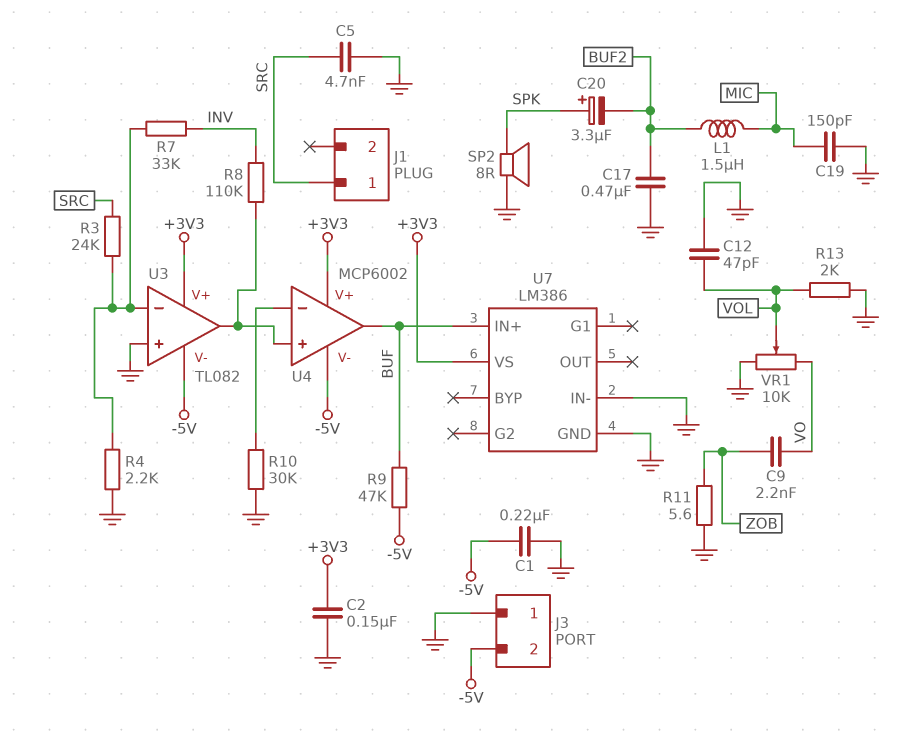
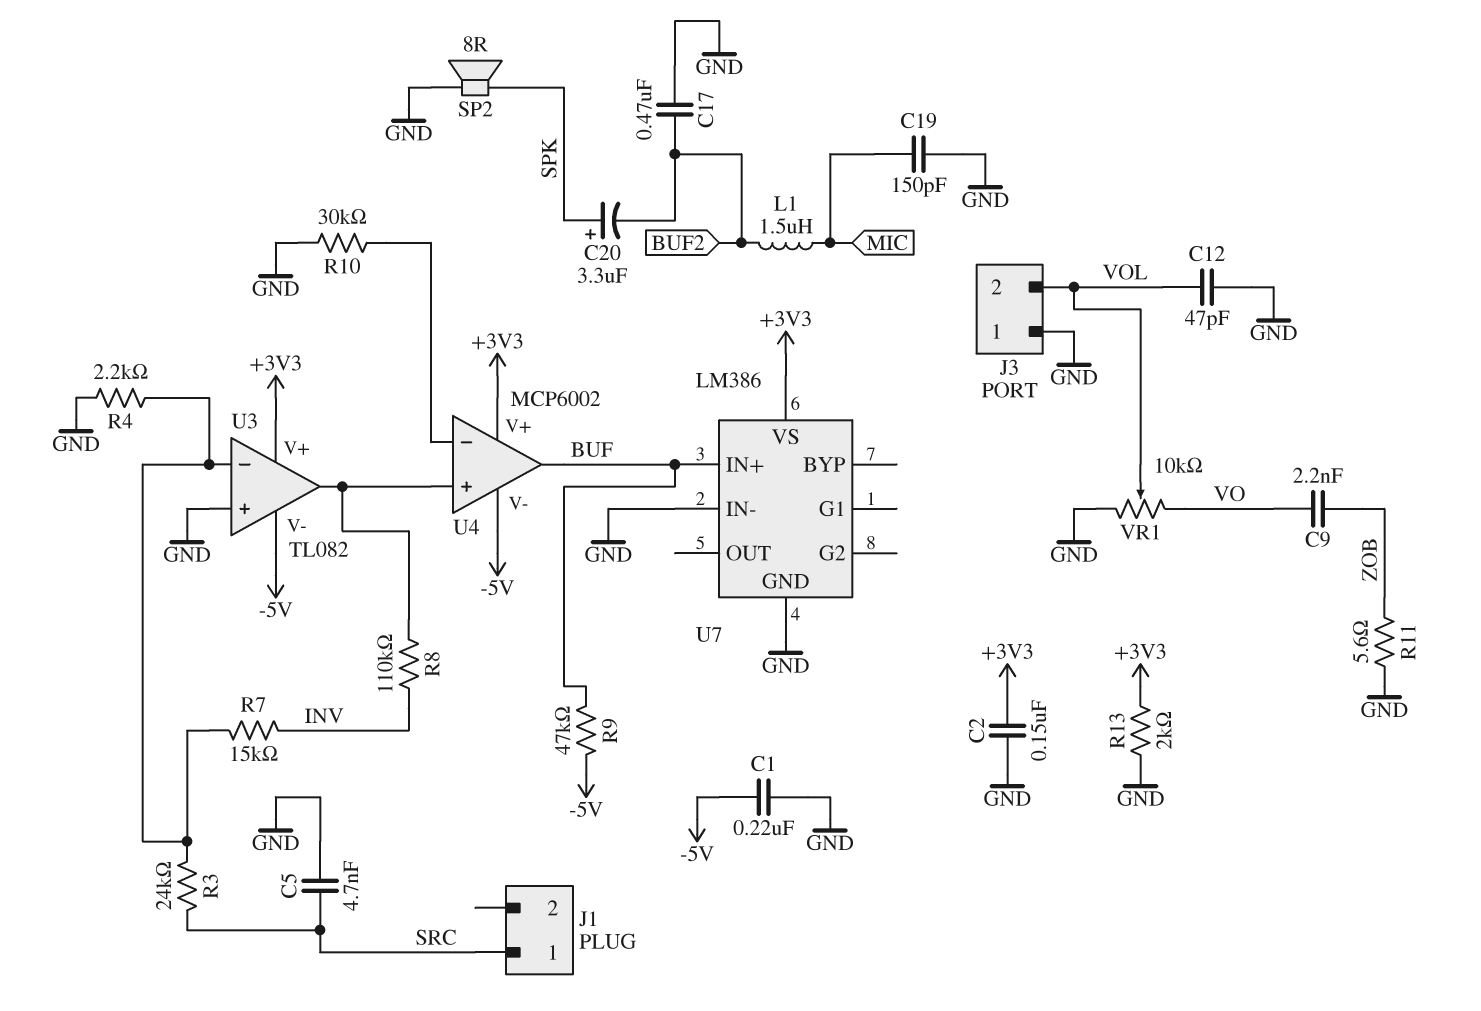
J3 pin 2: -5V -> VOL
R7: 33k (INV, U3/in-) -> 15k (INV, U3/in-)
R13: 2k (GND, VOL) -> 2k (+3V3, GND)

